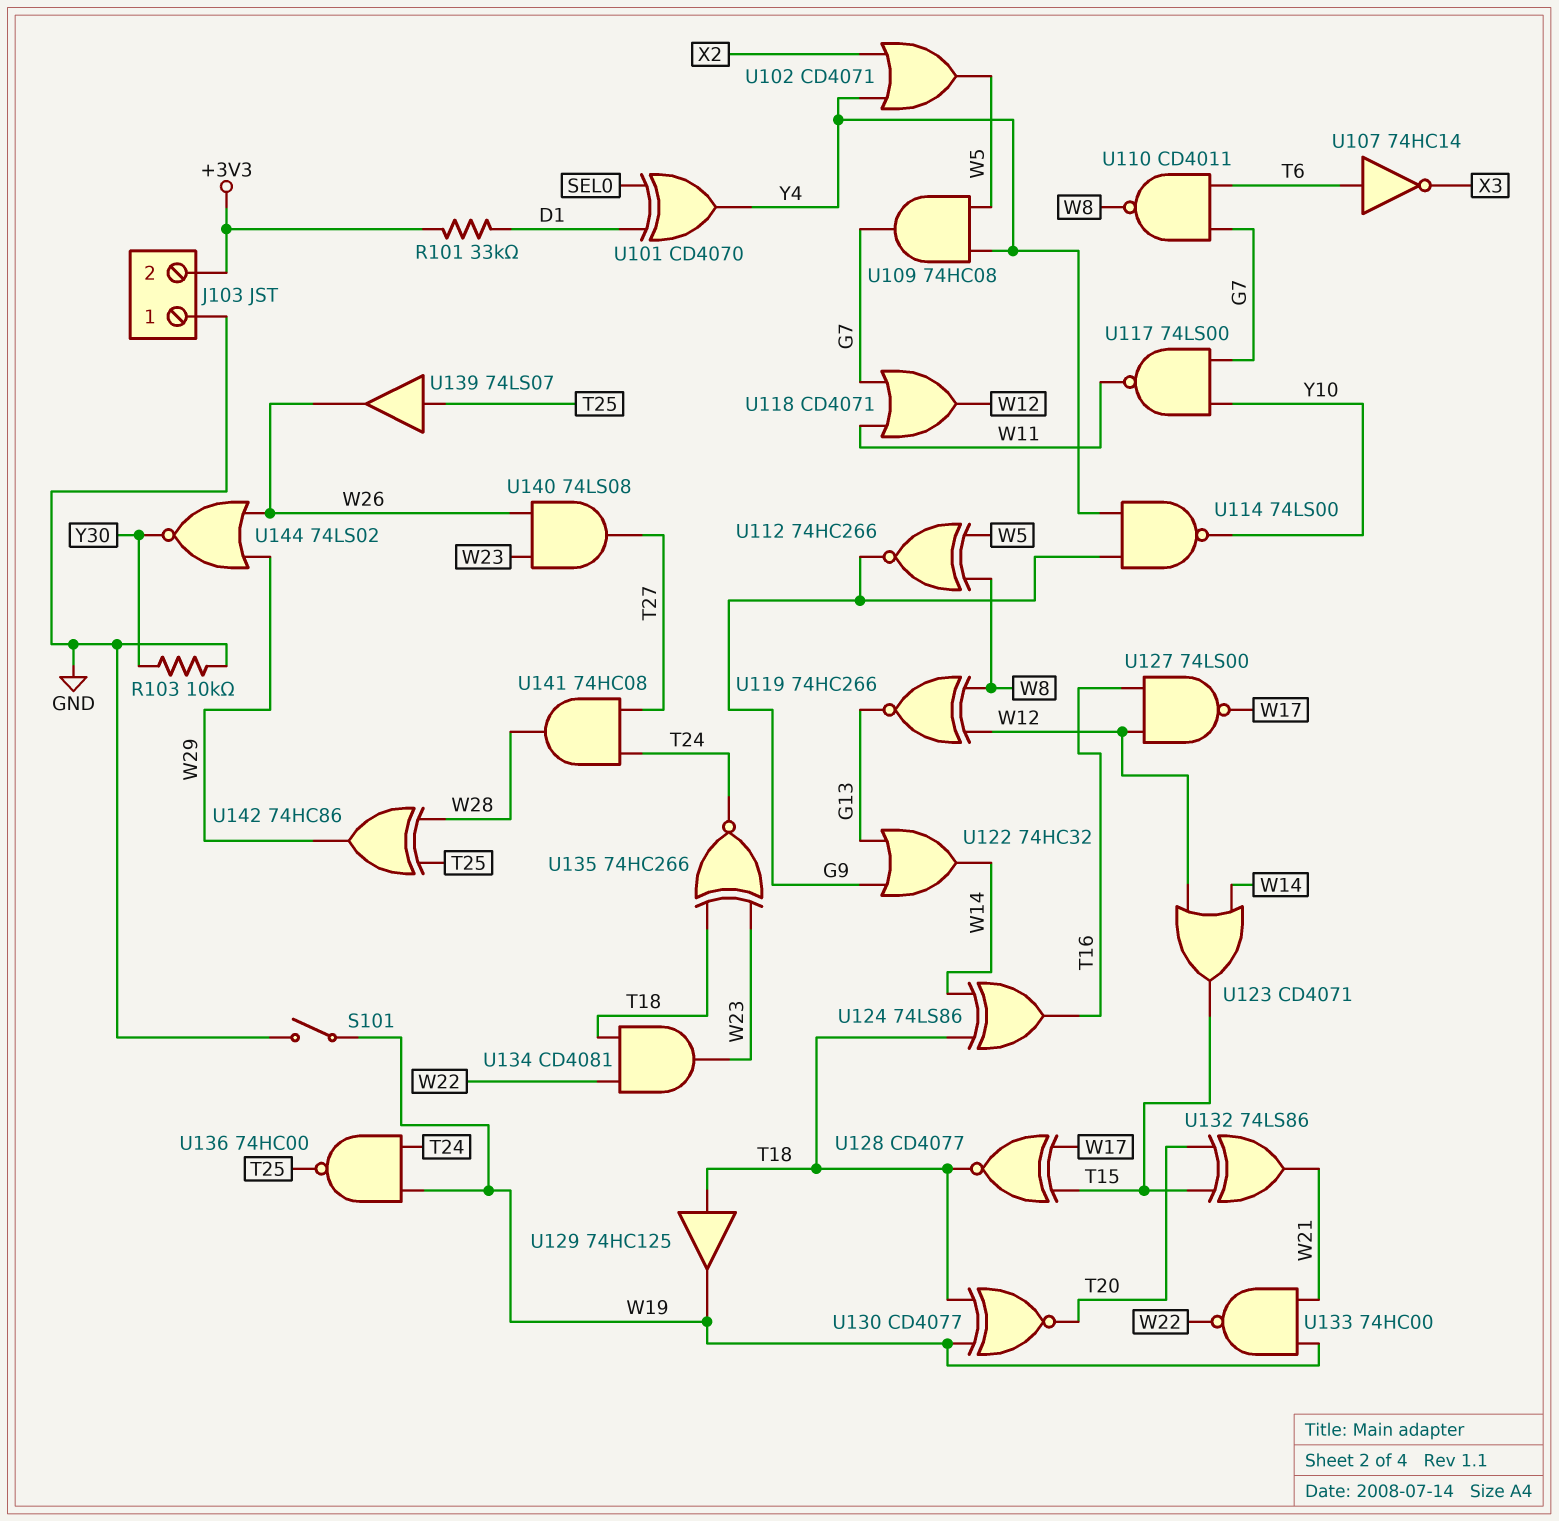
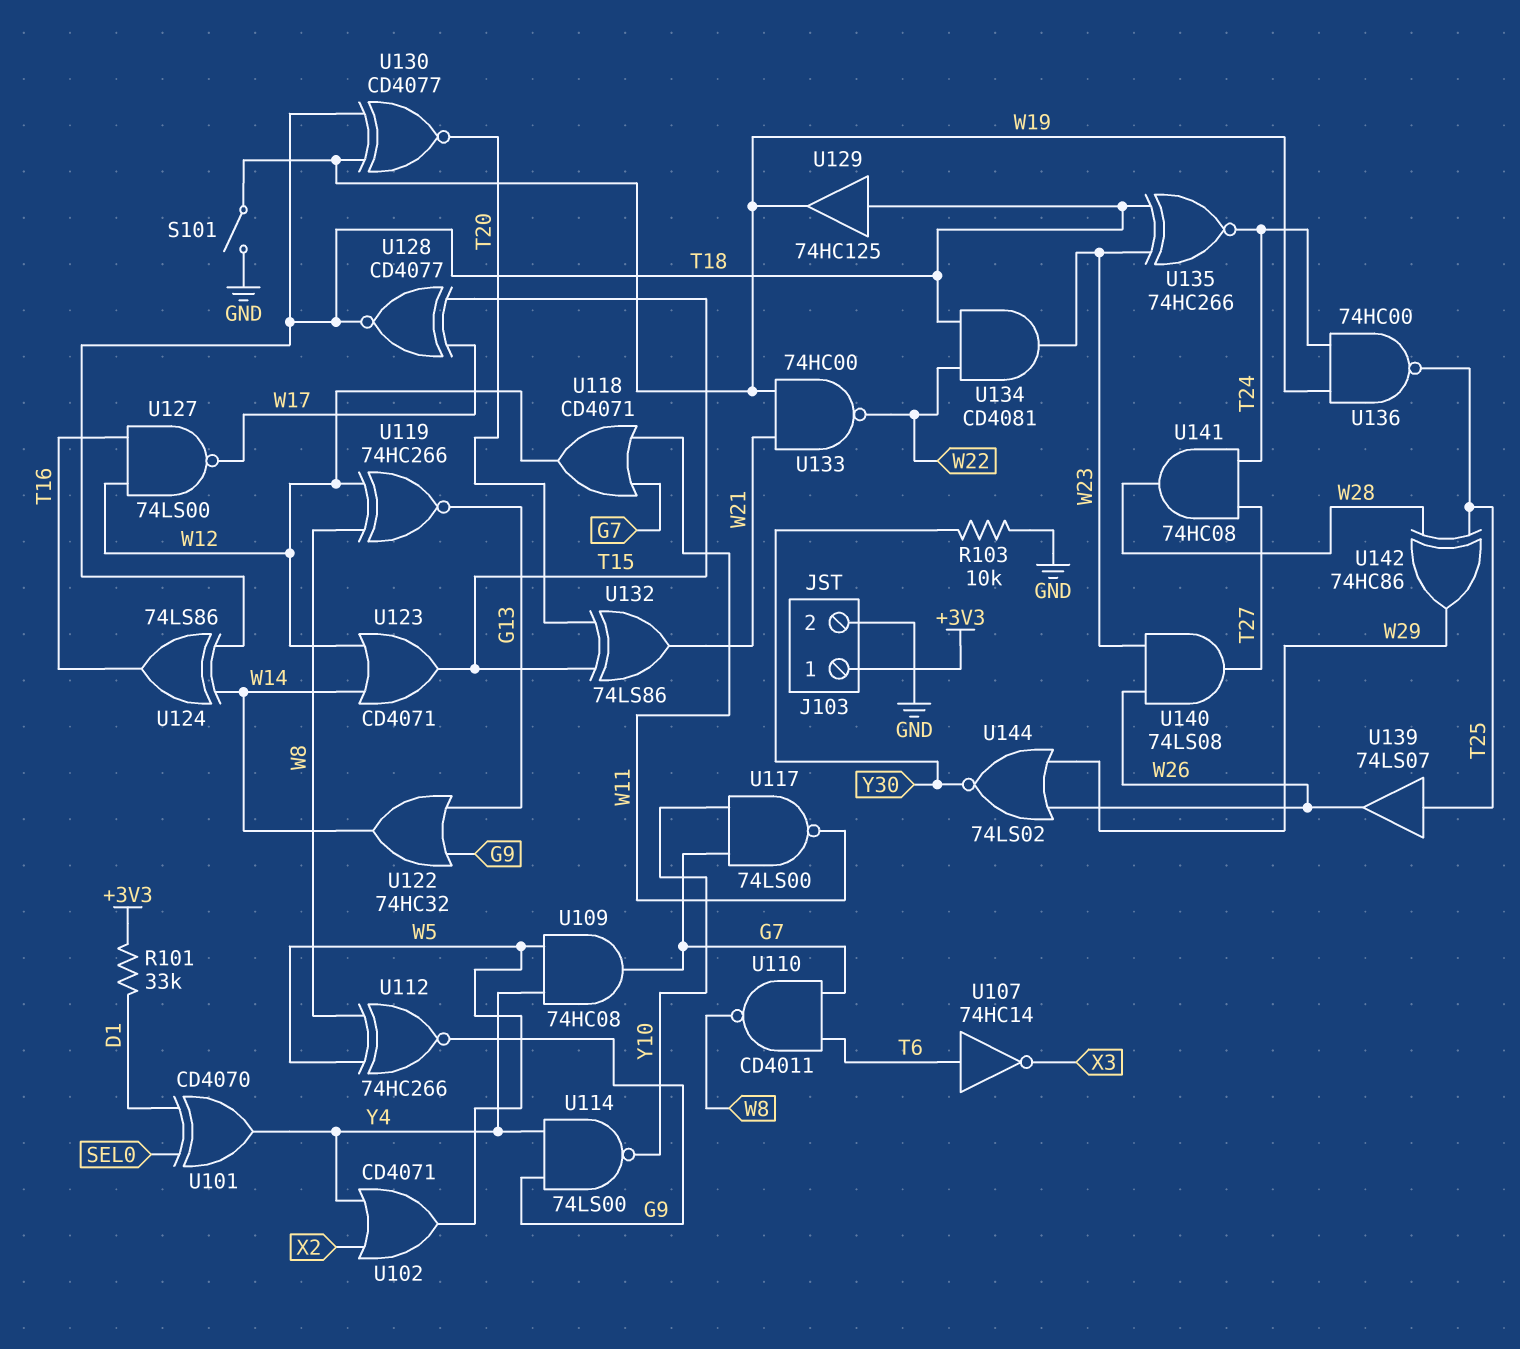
J103 pin 1: GND -> +3V3
J103 pin 2: +3V3 -> GND

